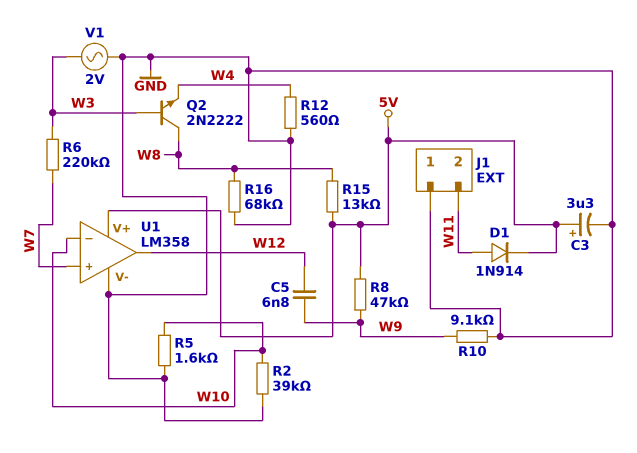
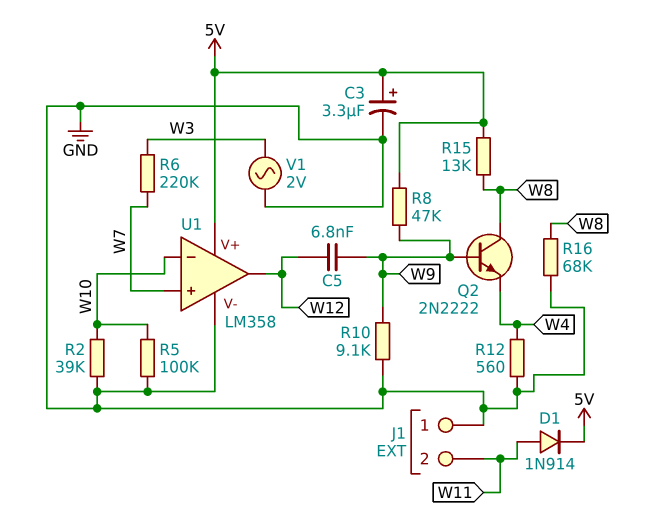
Q2: NPN 2N2222 (B W3, C W8, E W4) -> NPN 2N2222 (B W9, C W8, E W4)
R5: 1.6k (GND, W10) -> 100k (GND, W10)

